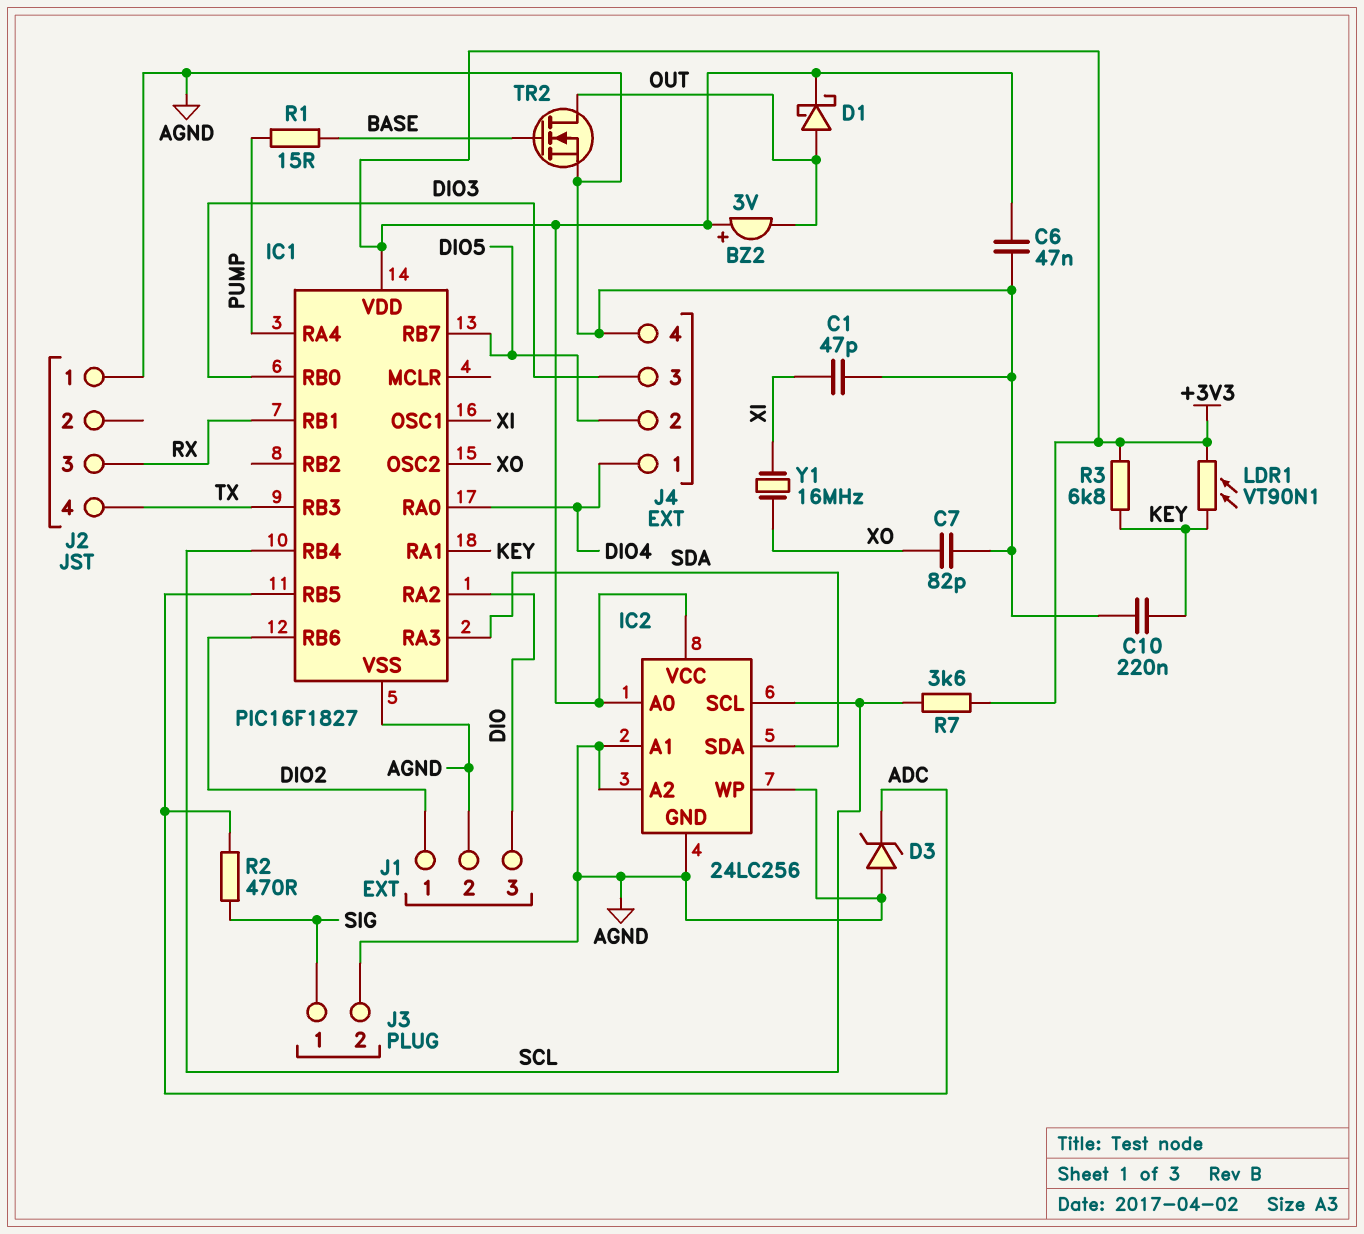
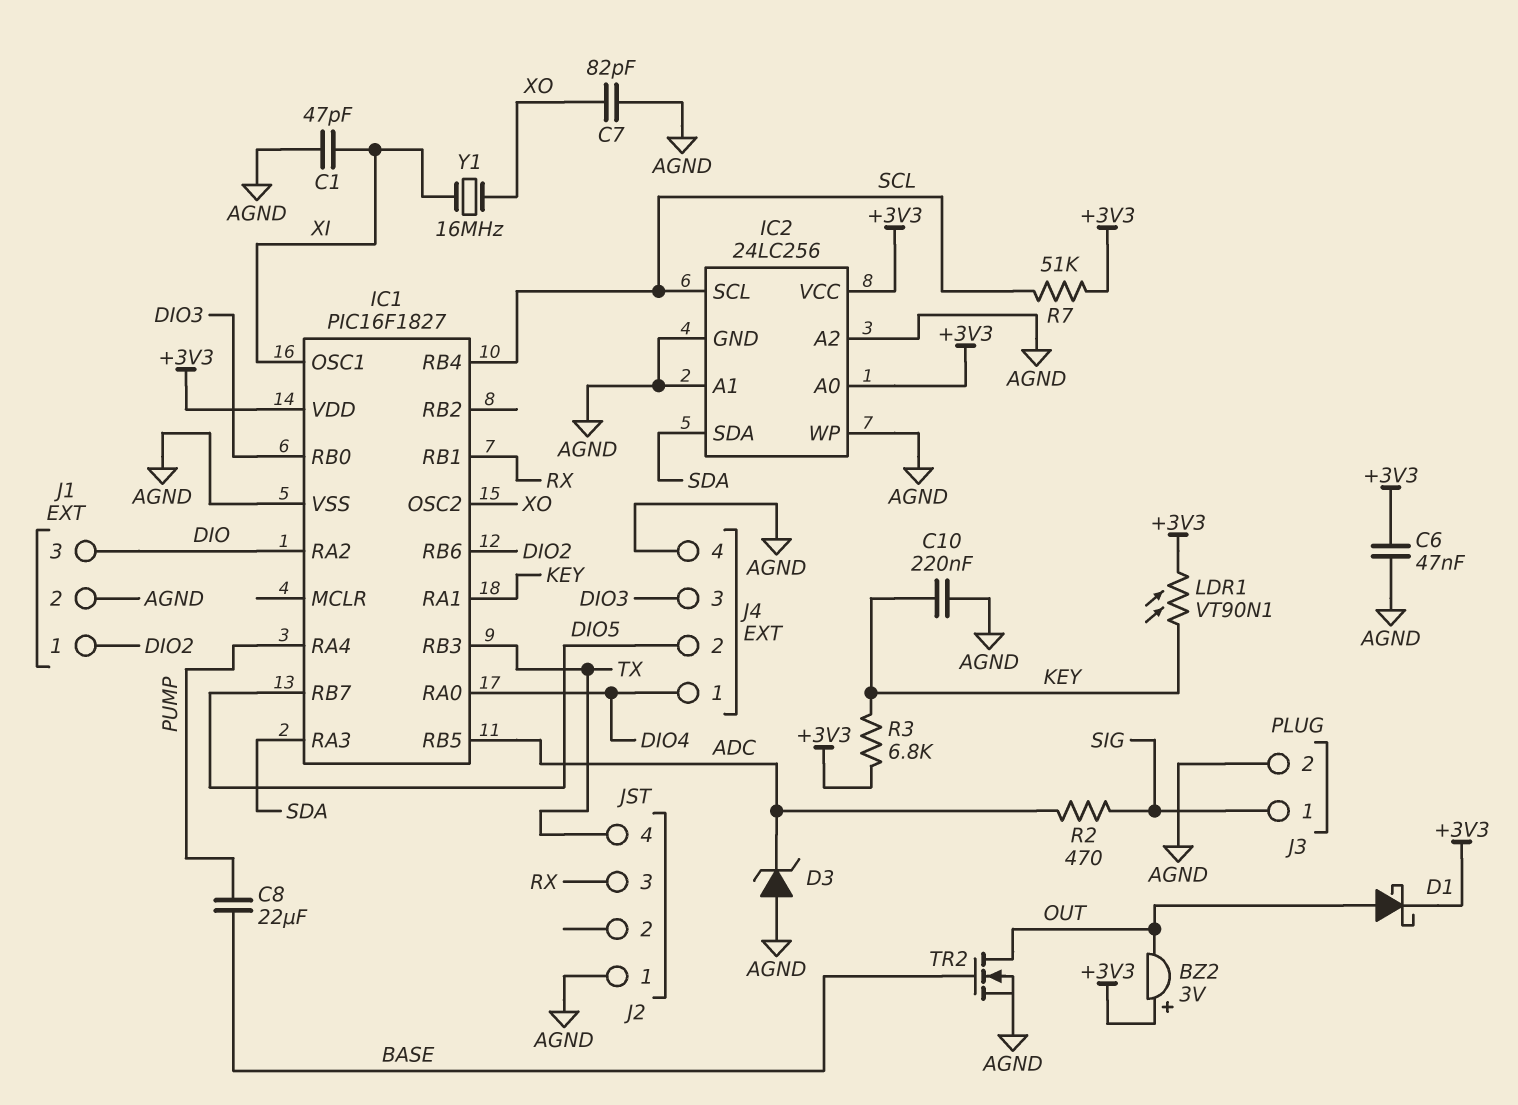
C8: none -> 22uF (BASE, PUMP)
R1: 15 (BASE, PUMP) -> none
R7: 3.6k (+3V3, SCL) -> 51k (+3V3, SCL)

